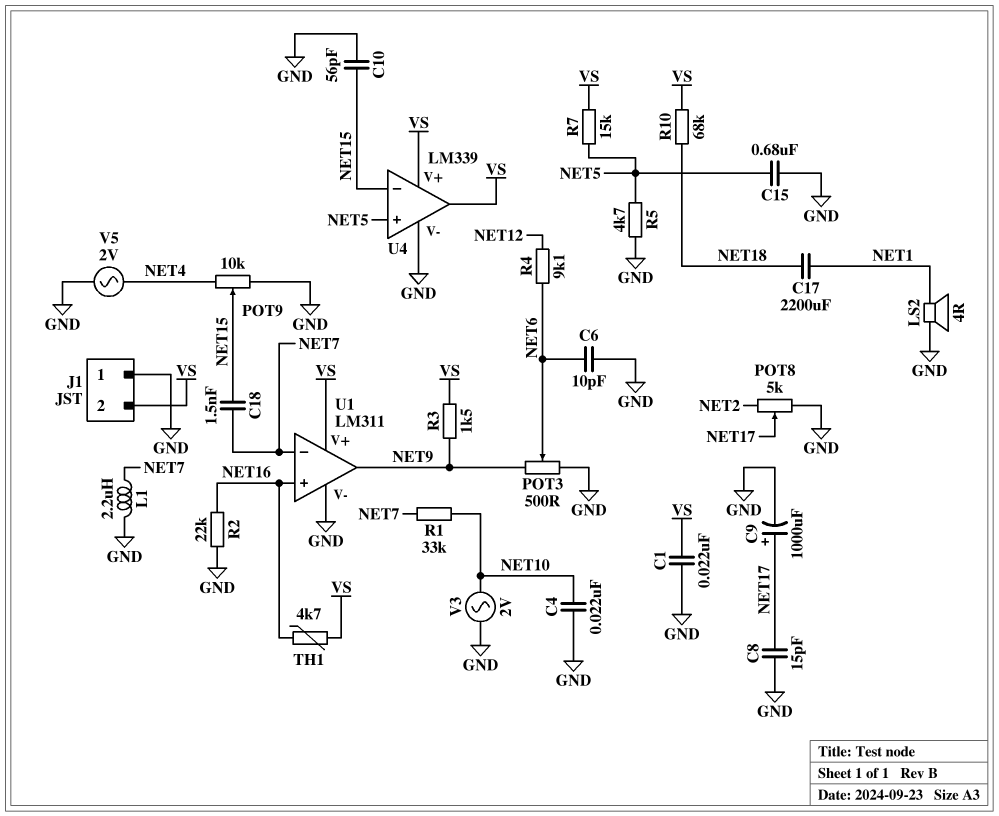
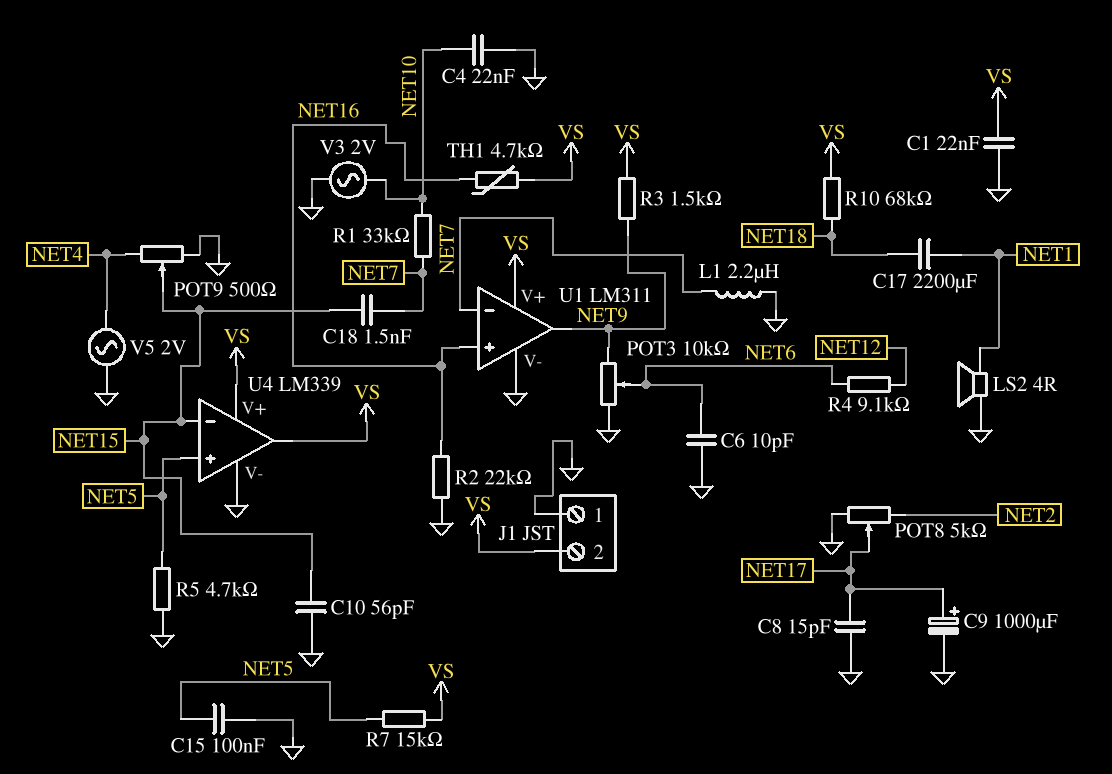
C15: 680nF (GND, NET5) -> 100nF (GND, NET5)
POT3: 500 (GND, NET9, wiper NET6) -> 10k (GND, NET9, wiper NET6)
POT9: 10k (GND, NET4, wiper NET15) -> 500 (GND, NET4, wiper NET15)

